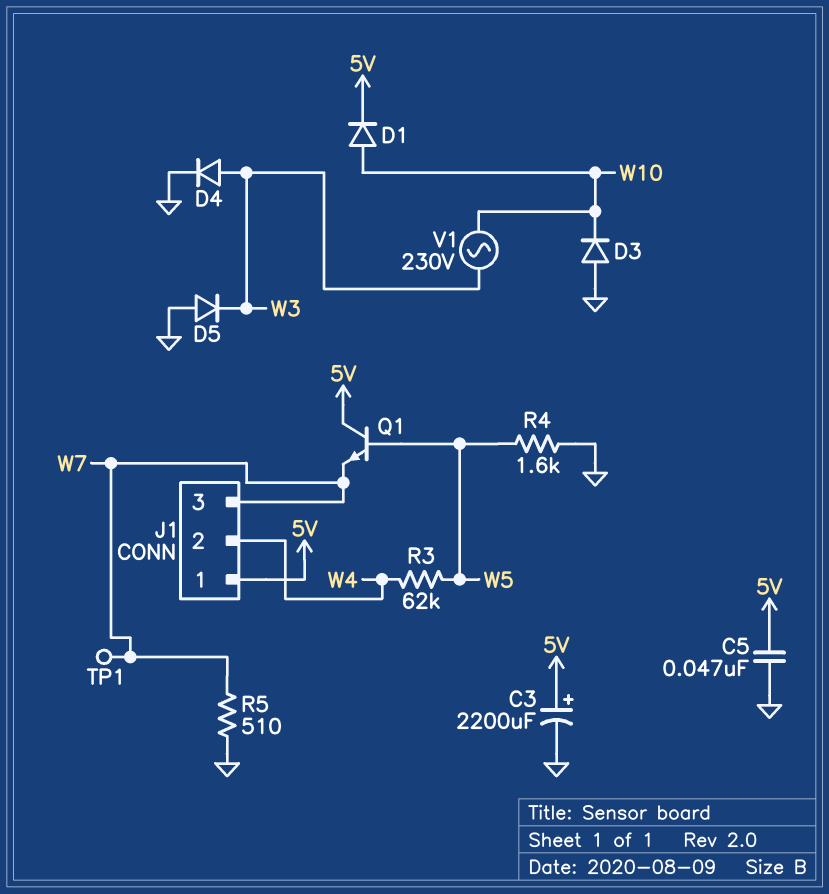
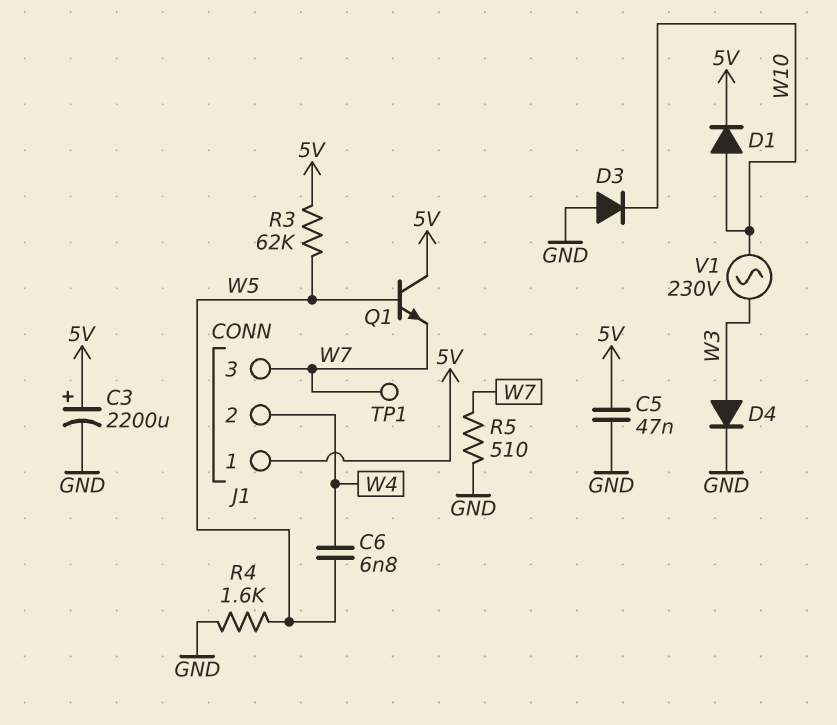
C6: none -> 6.8nF (W4, W5)
D5: diode (A GND, K W3) -> none
R3: 62k (W4, W5) -> 62k (5V, W5)

